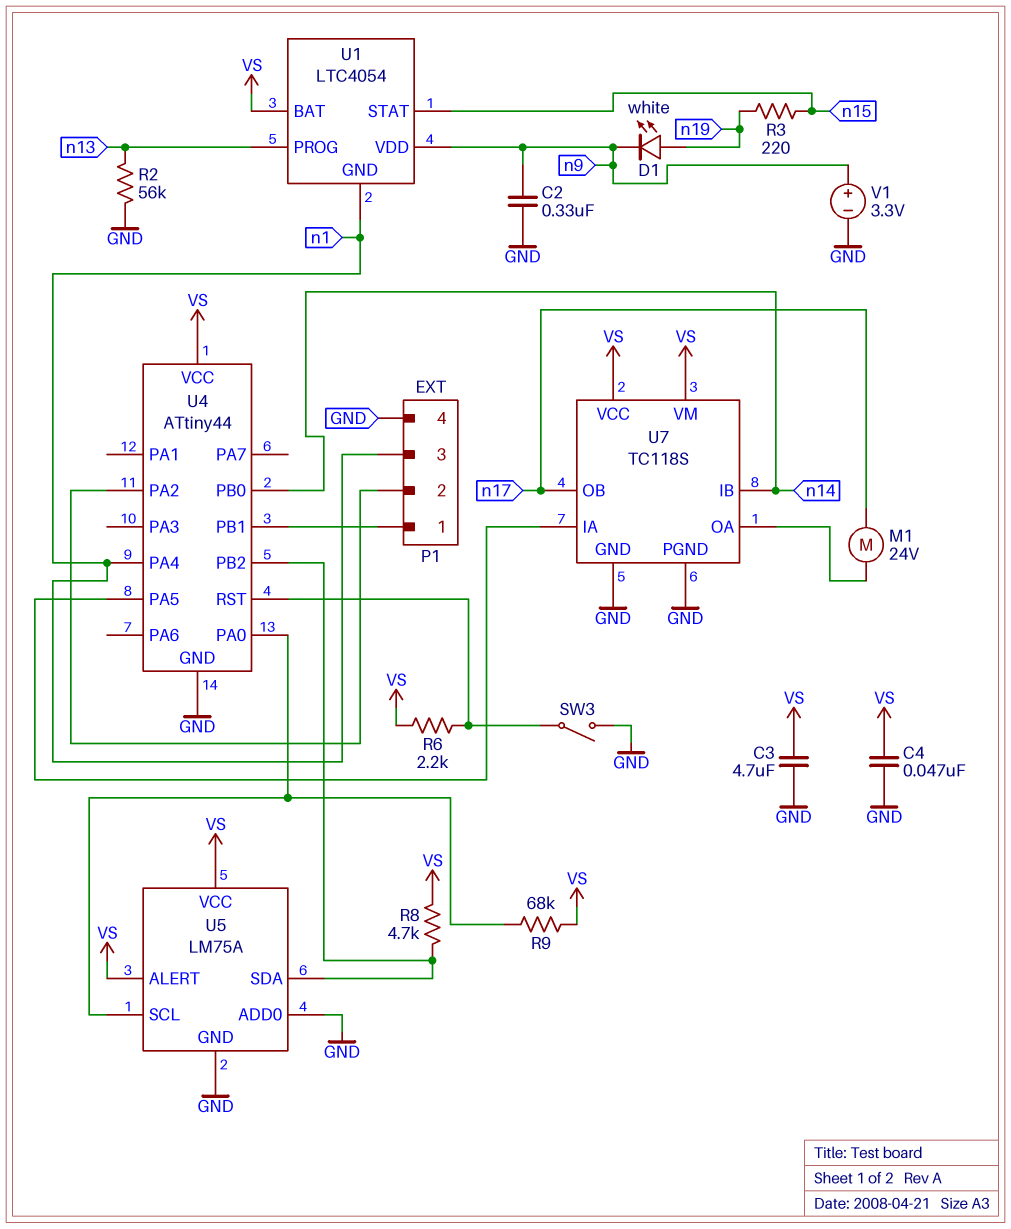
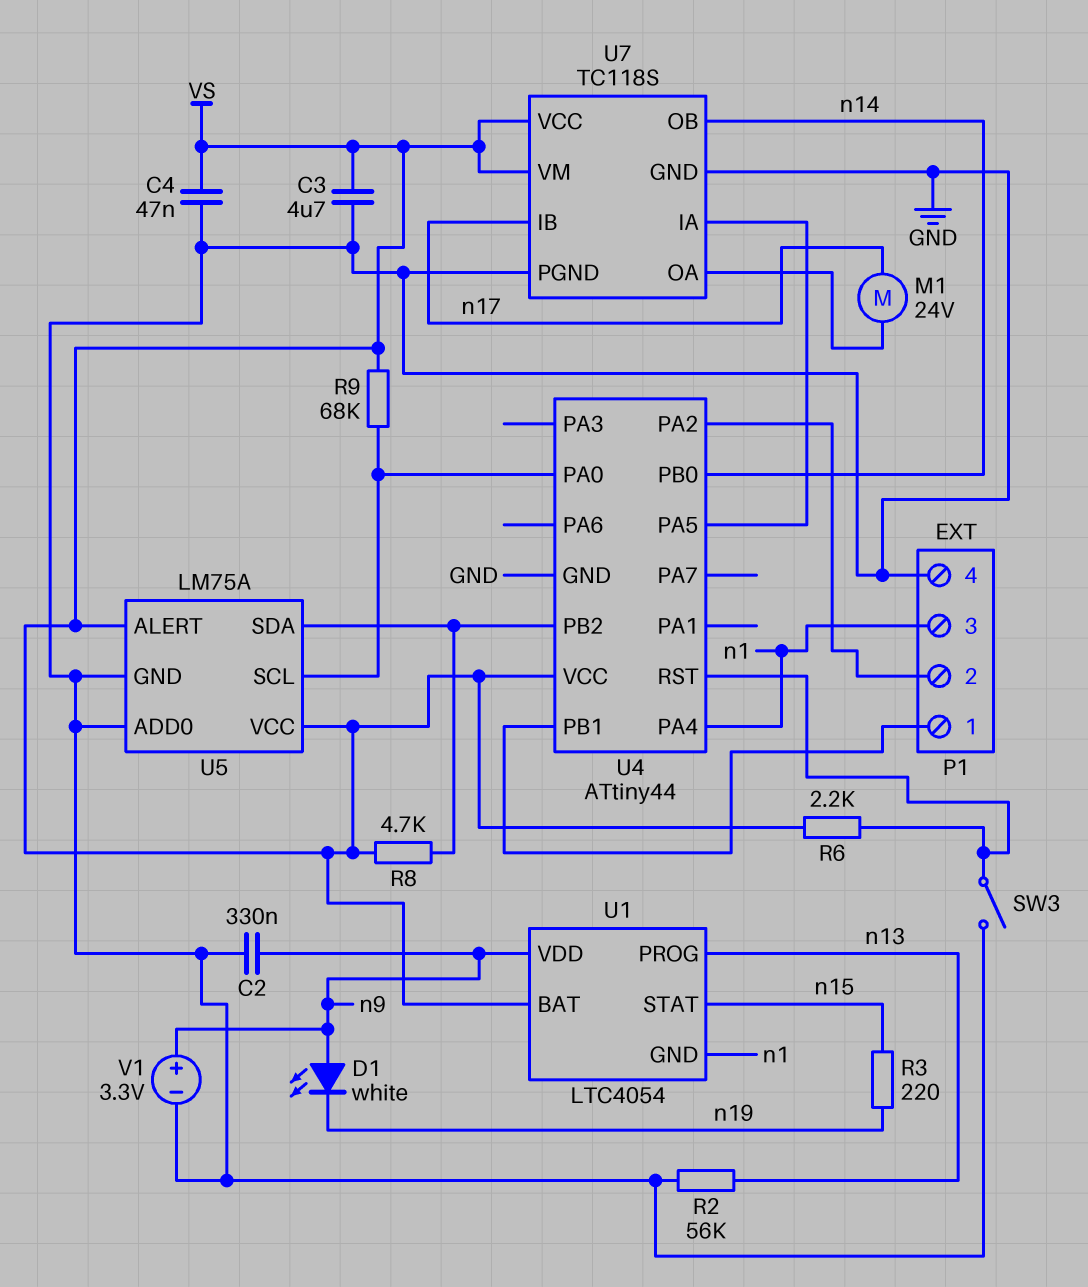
D1: LED white (A n19, K n9) -> LED white (A n9, K n19)
U7 pin IB: n14 -> n17
U7 pin OB: n17 -> n14

